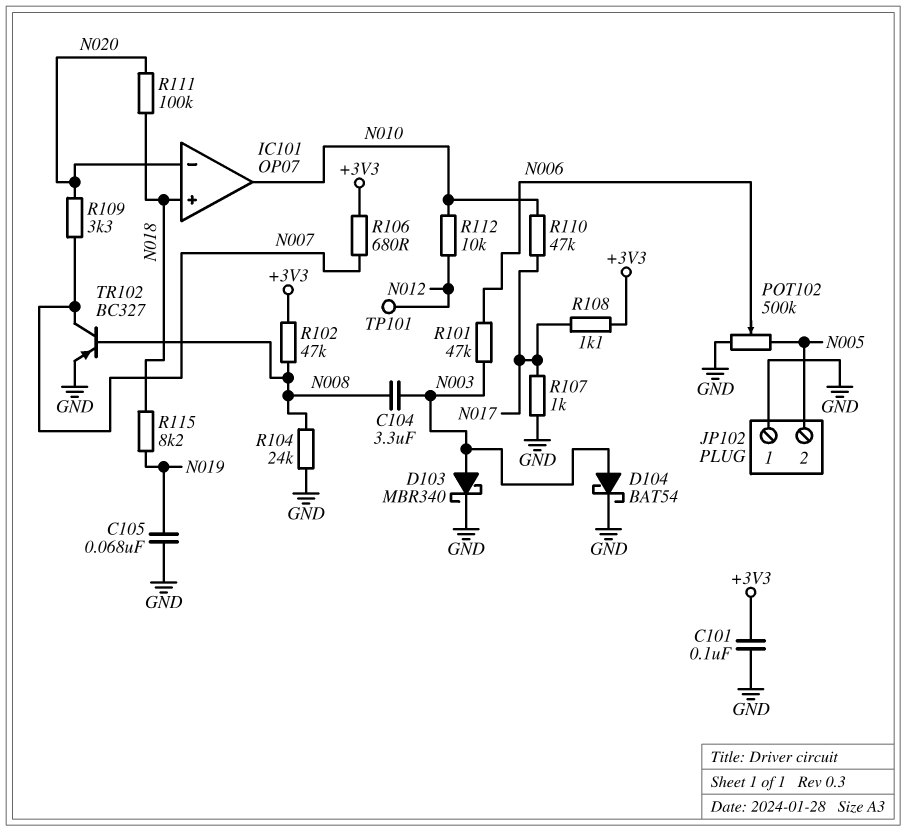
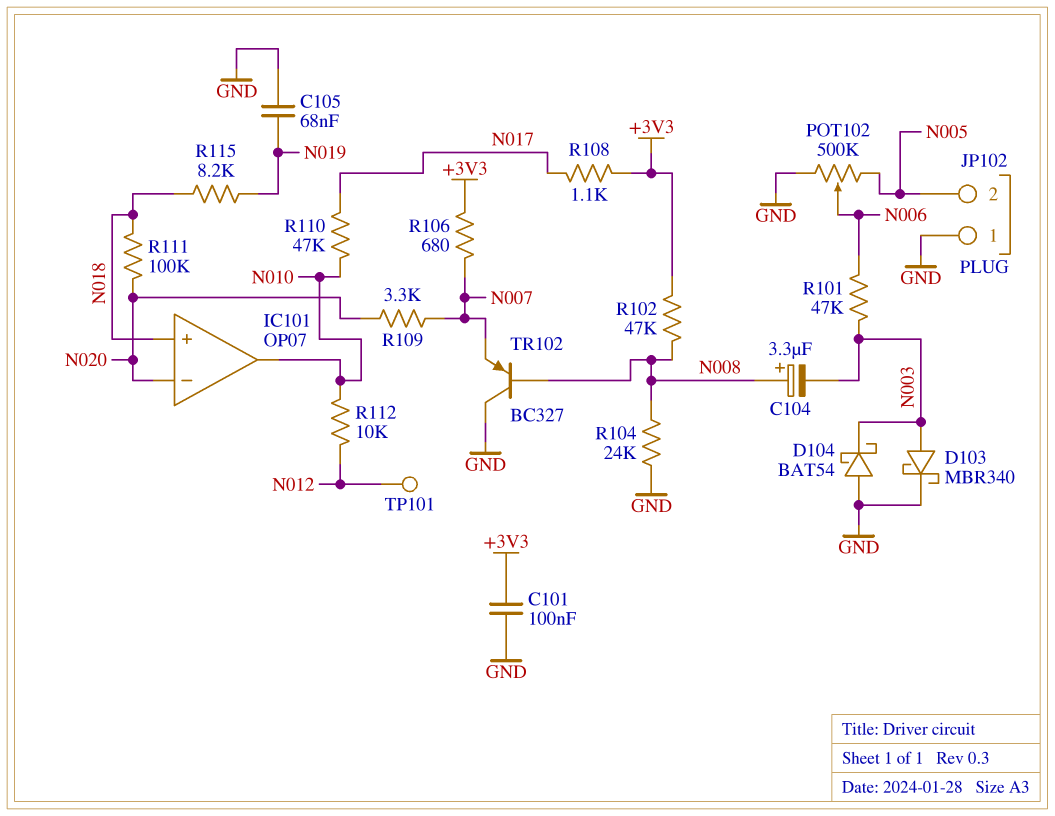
C104: 3.3uF (N003, N008) -> 3.3uF (plus N008, minus N003)
D104: schottky BAT54 (A N003, K GND) -> schottky BAT54 (A GND, K N003)
R107: 1k (GND, N017) -> none
TR102: PNP BC327 (B N008, C N007, E GND) -> PNP BC327 (B N008, C GND, E N007)

